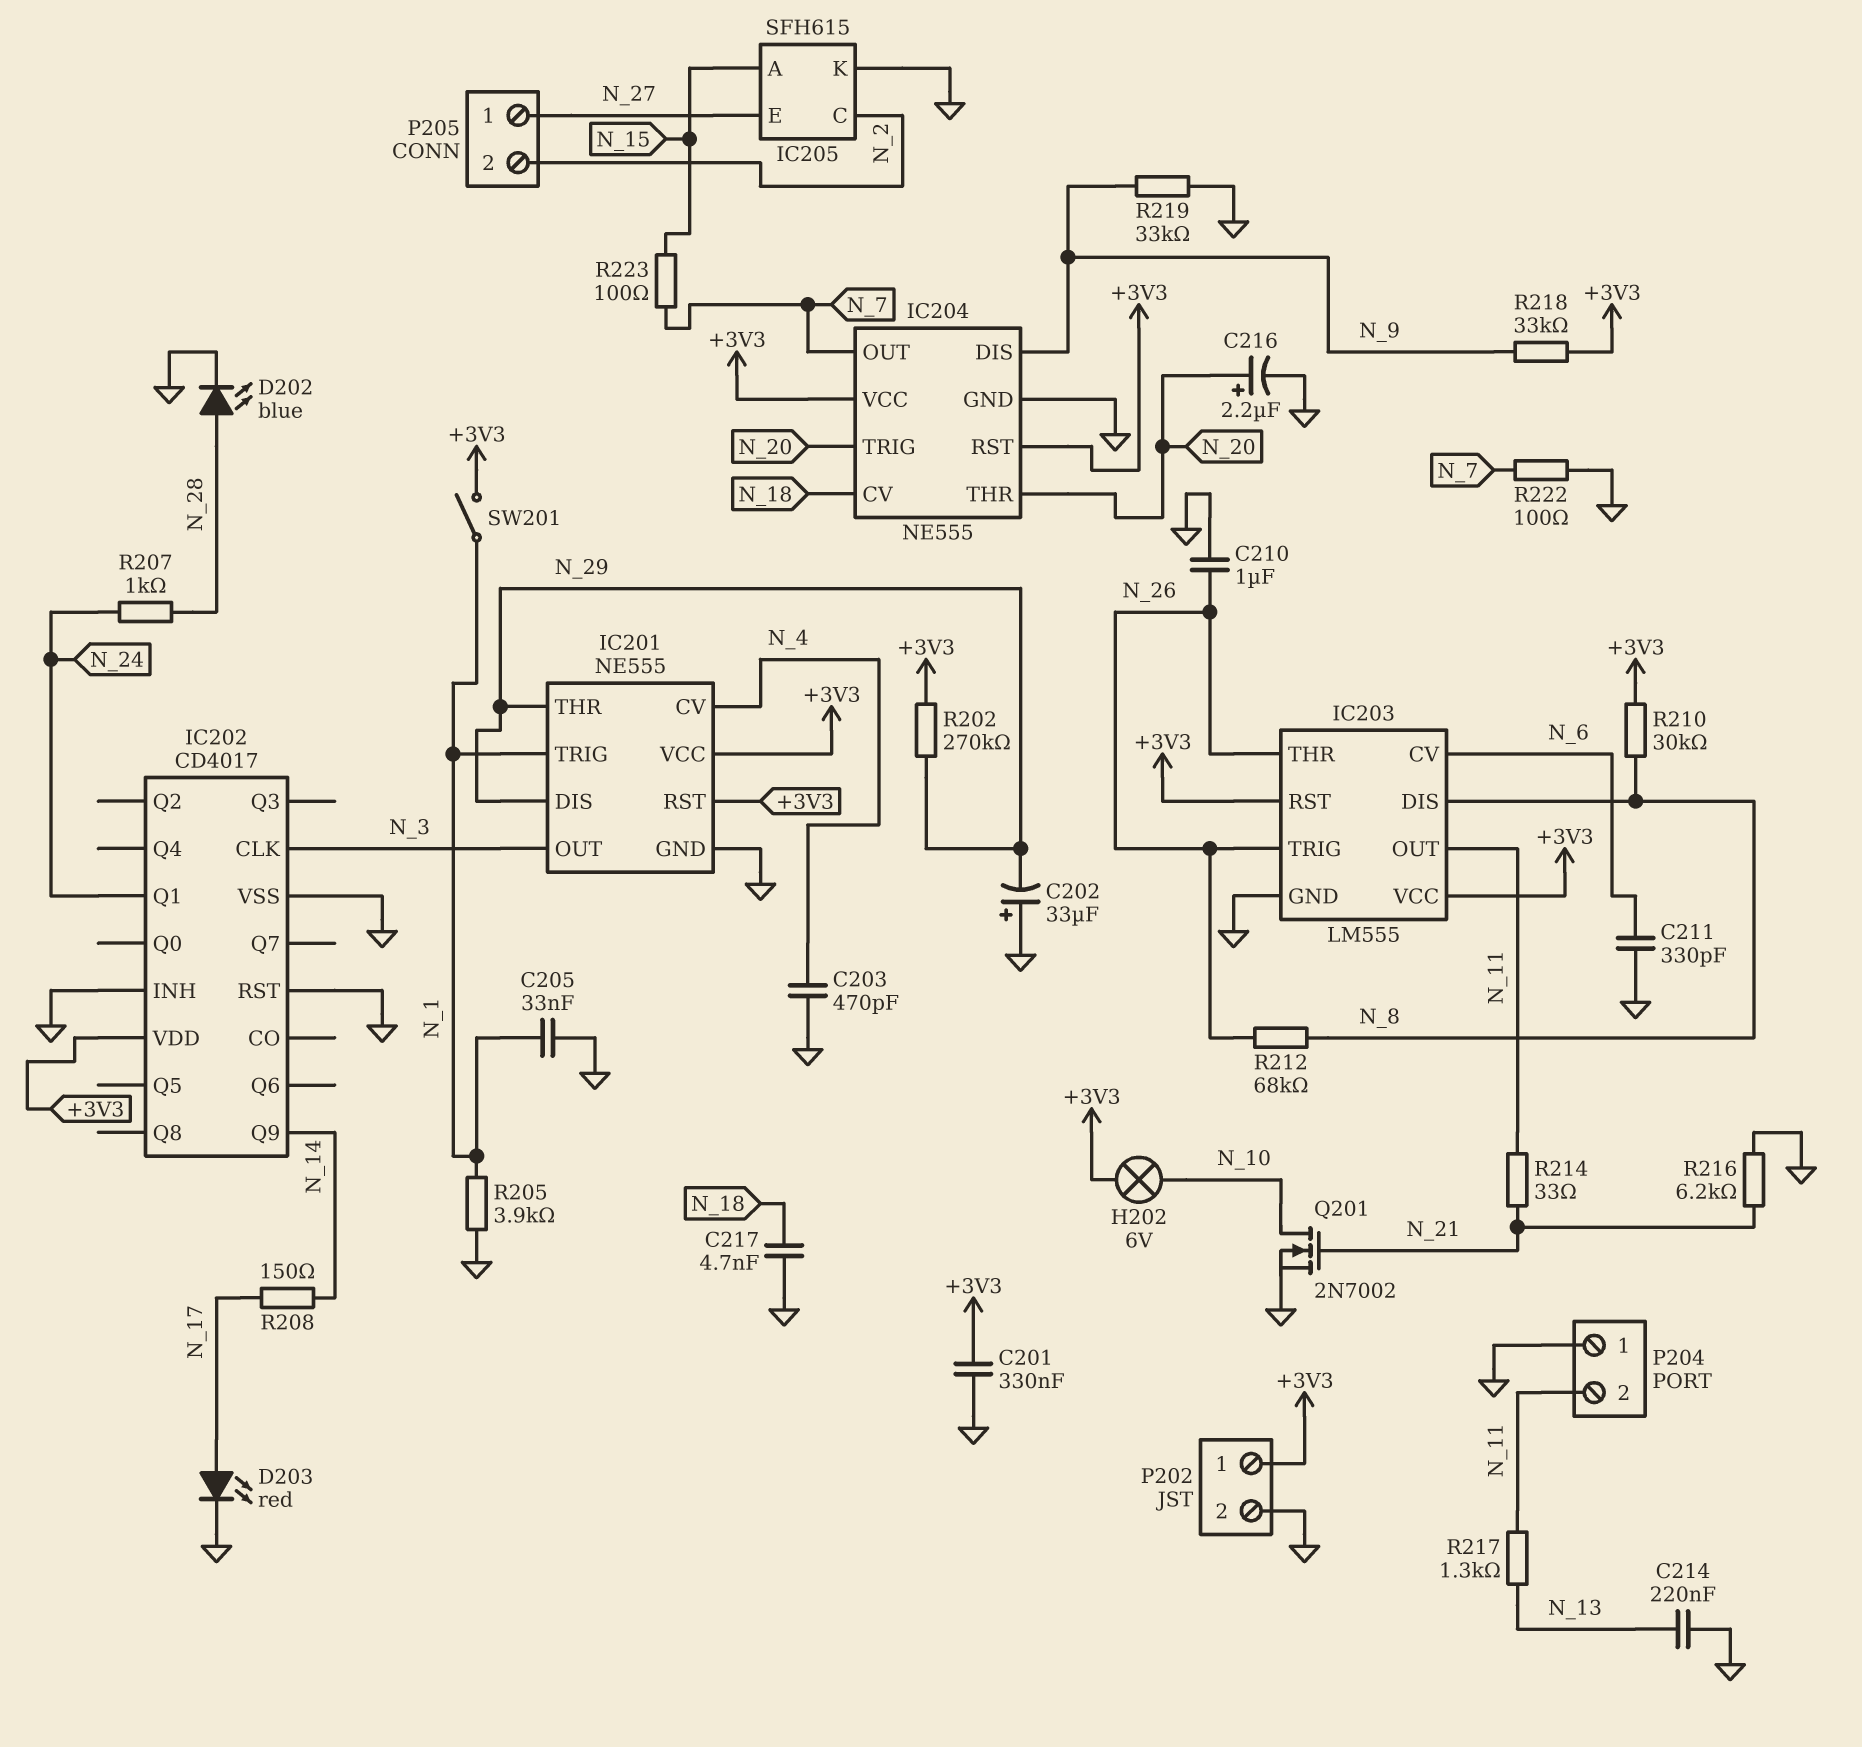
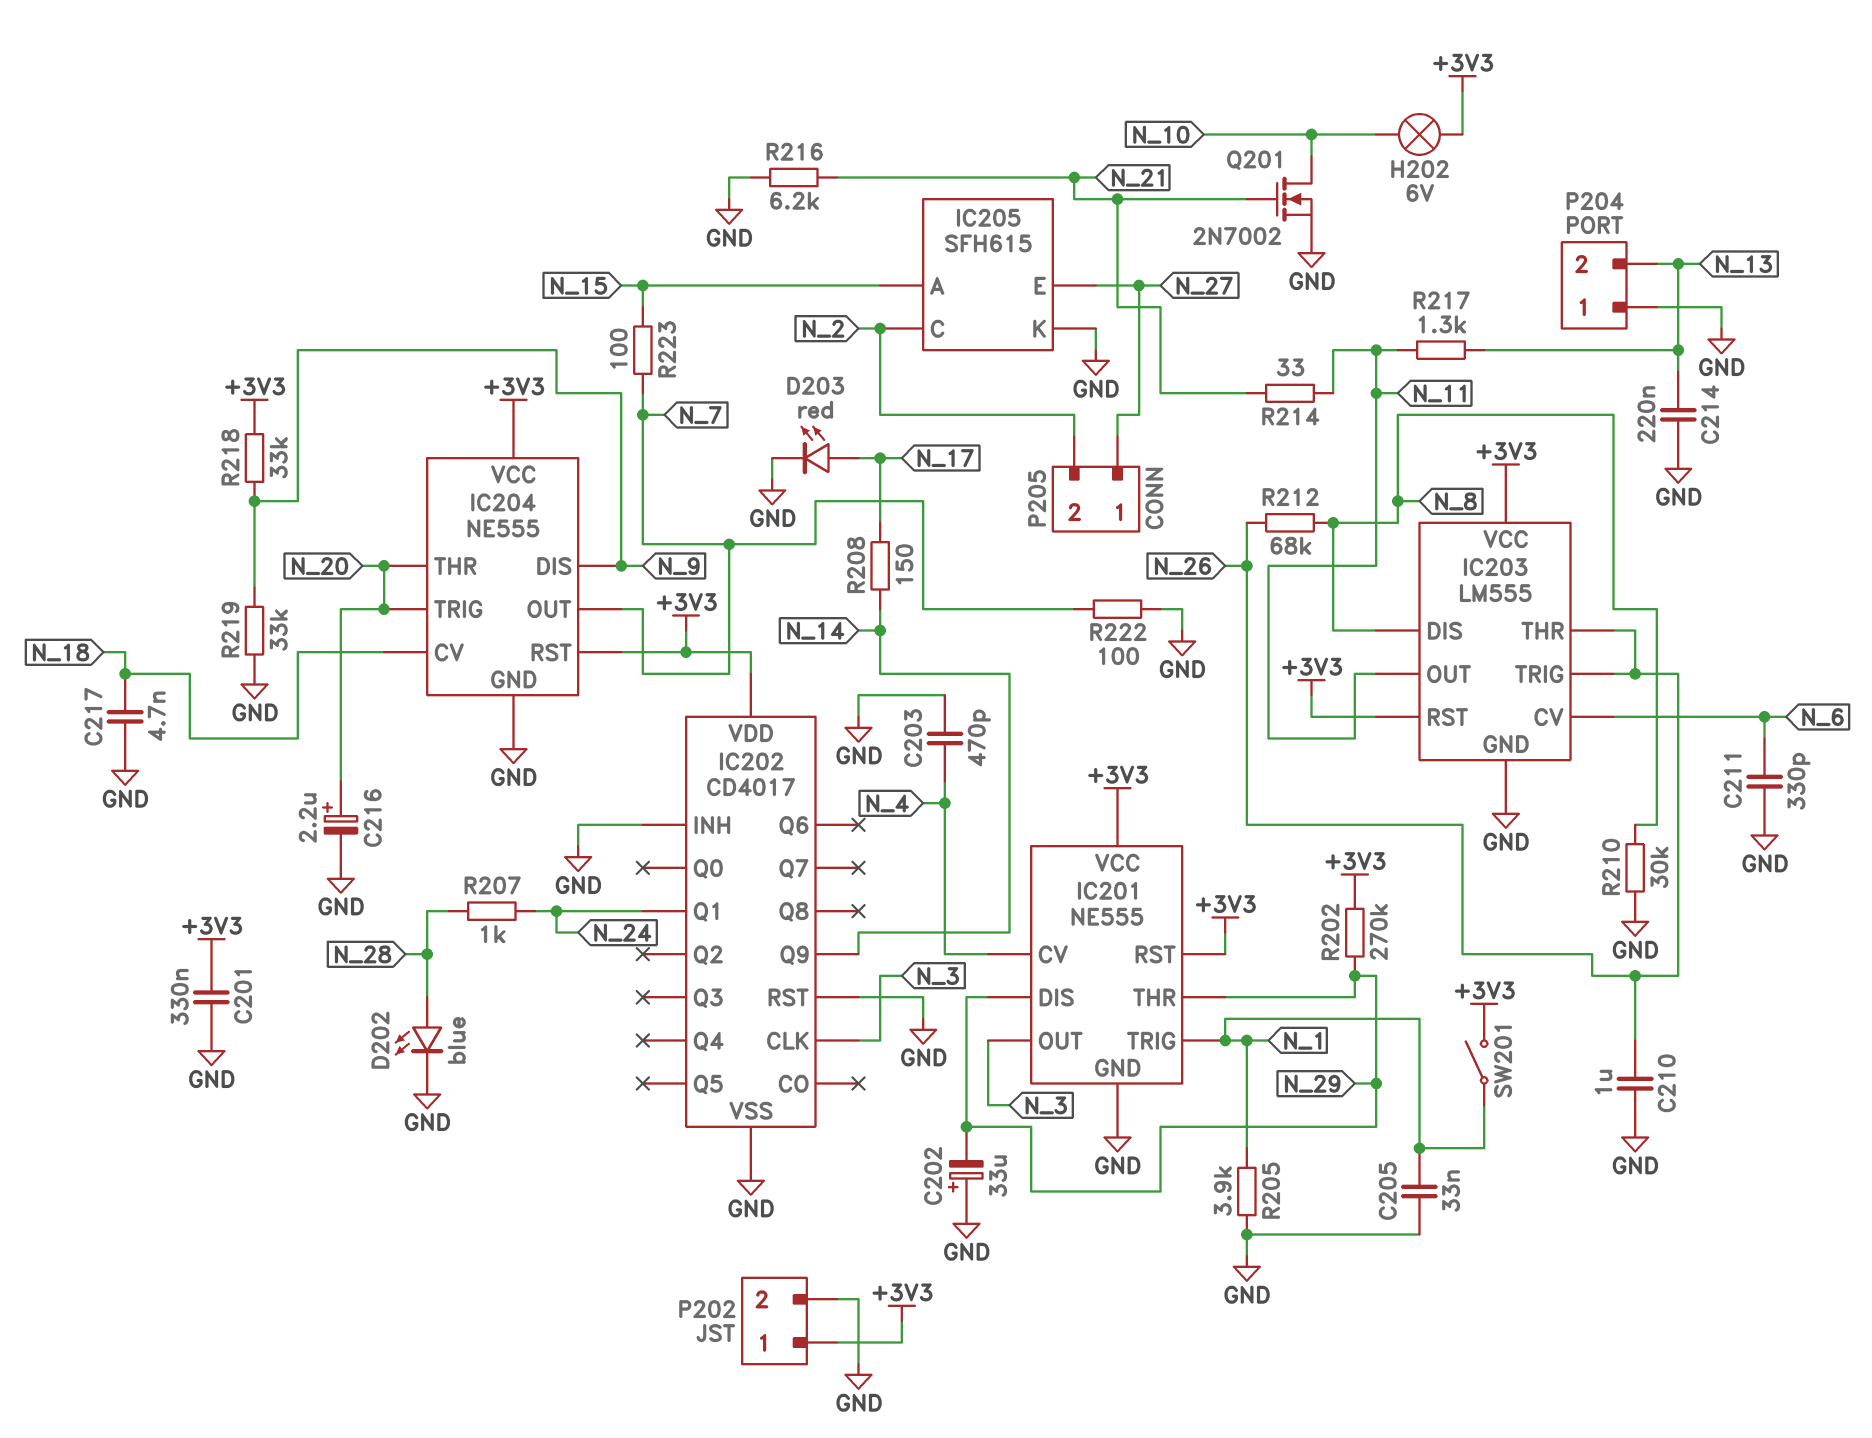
P204 pin 2: N_11 -> N_13
R210: 30k (+3V3, N_8) -> 30k (GND, N_8)

